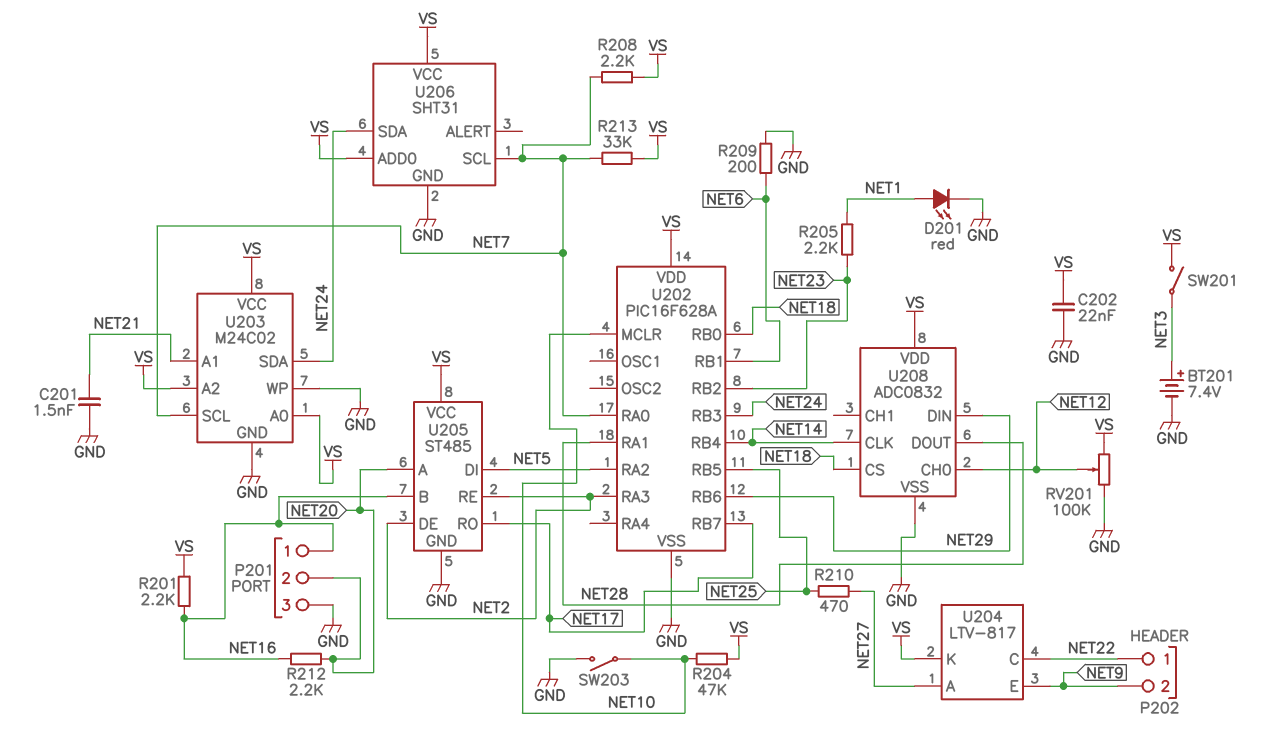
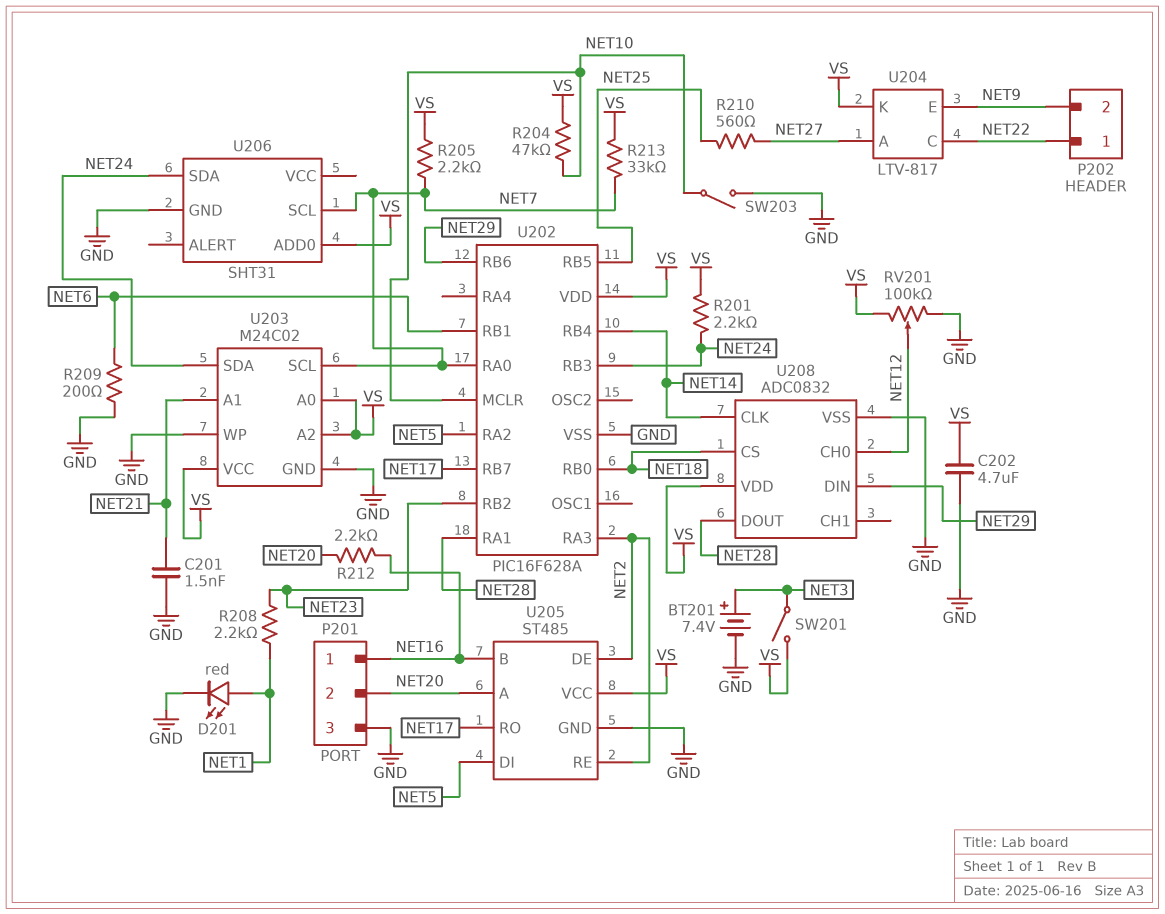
C202: 22nF (GND, VS) -> 4.7uF (GND, VS)
R201: 2.2k (NET16, VS) -> 2.2k (NET24, VS)
R205: 2.2k (NET1, NET23) -> 2.2k (NET7, VS)
R208: 2.2k (NET7, VS) -> 2.2k (NET1, NET23)
R210: 470 (NET25, NET27) -> 560 (NET25, NET27)
U206 pin VCC: VS -> none

